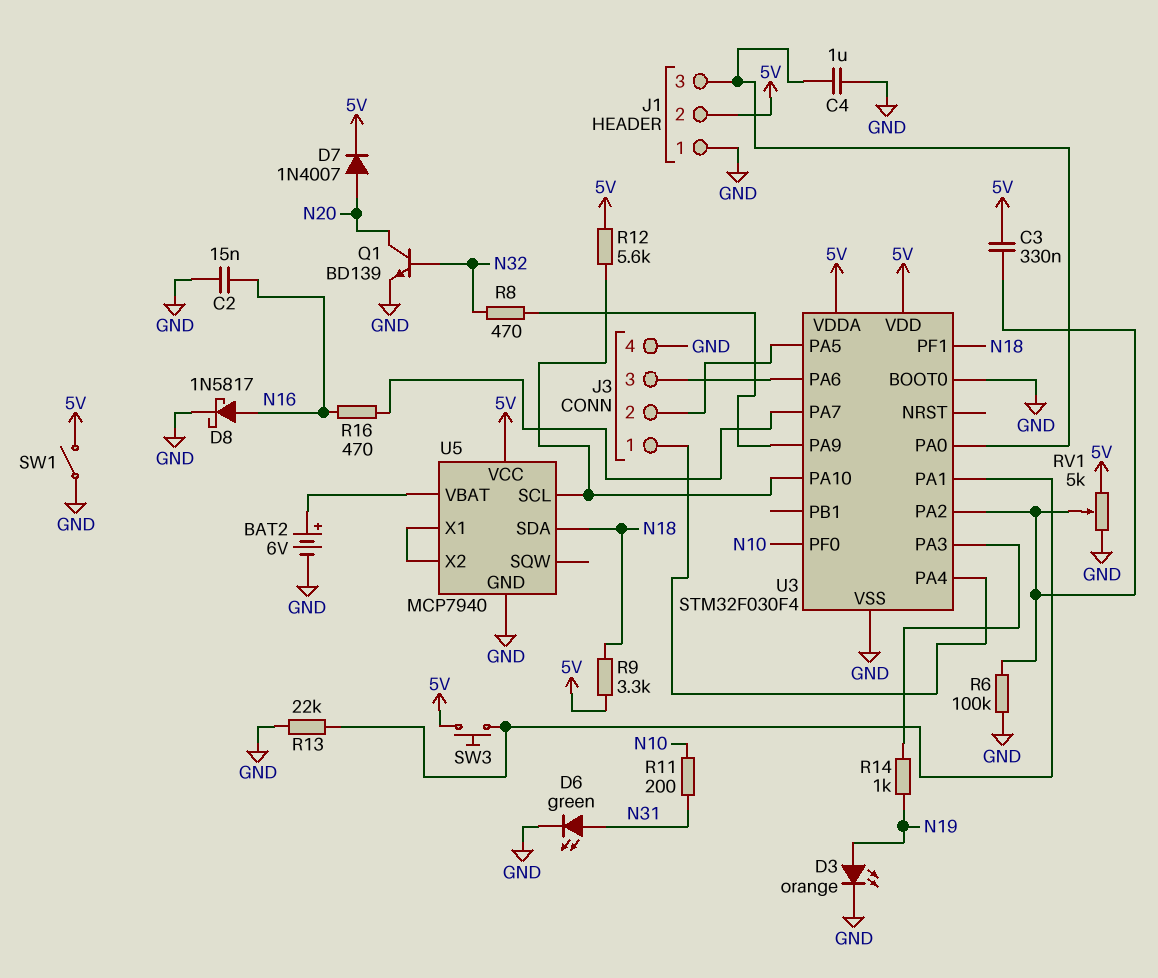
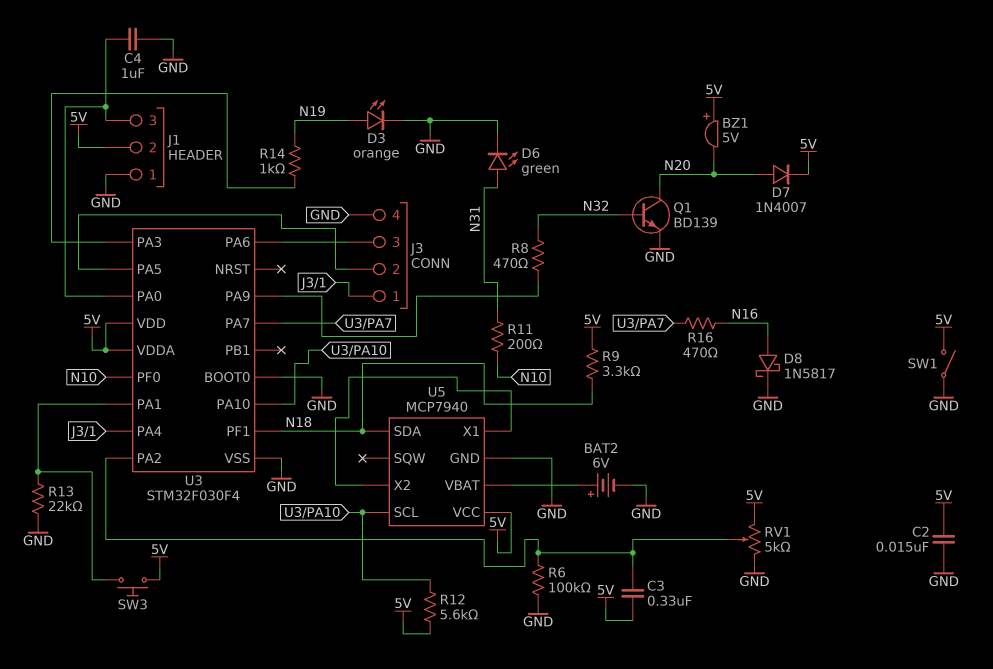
BZ1: none -> buzzer 5V (plus 5V, minus N20)
C2: 15nF (GND, N16) -> 15nF (5V, GND)

